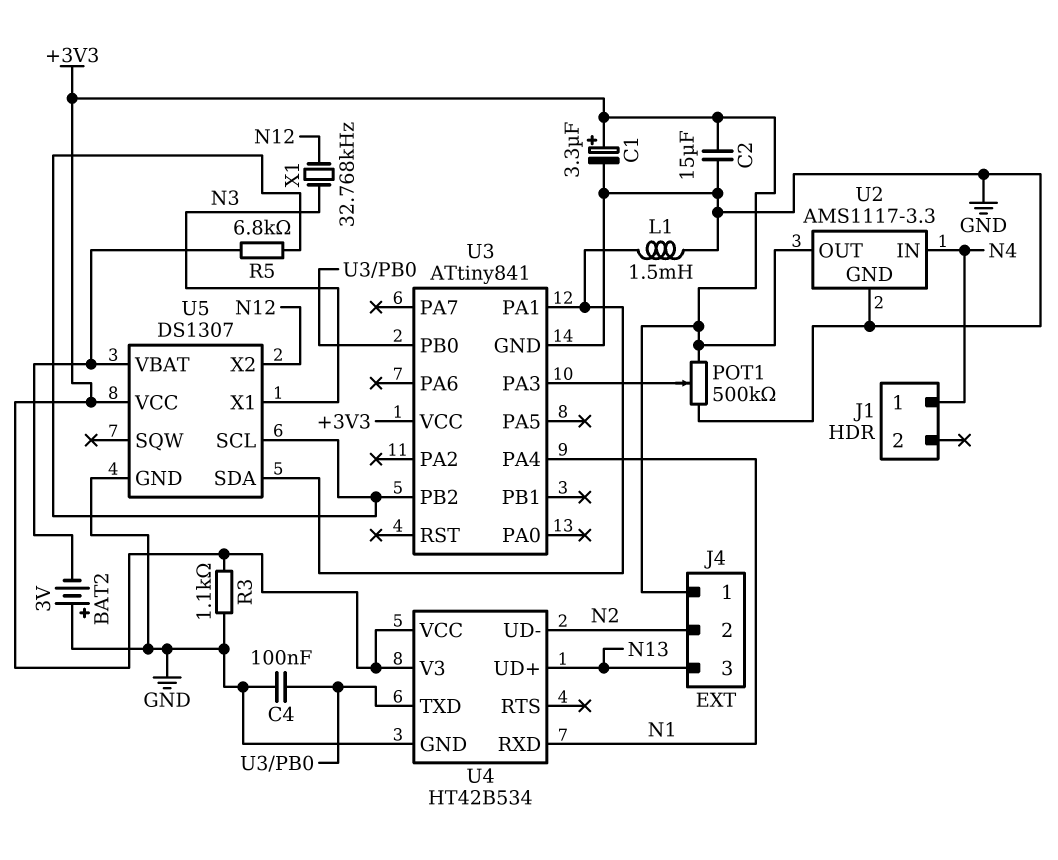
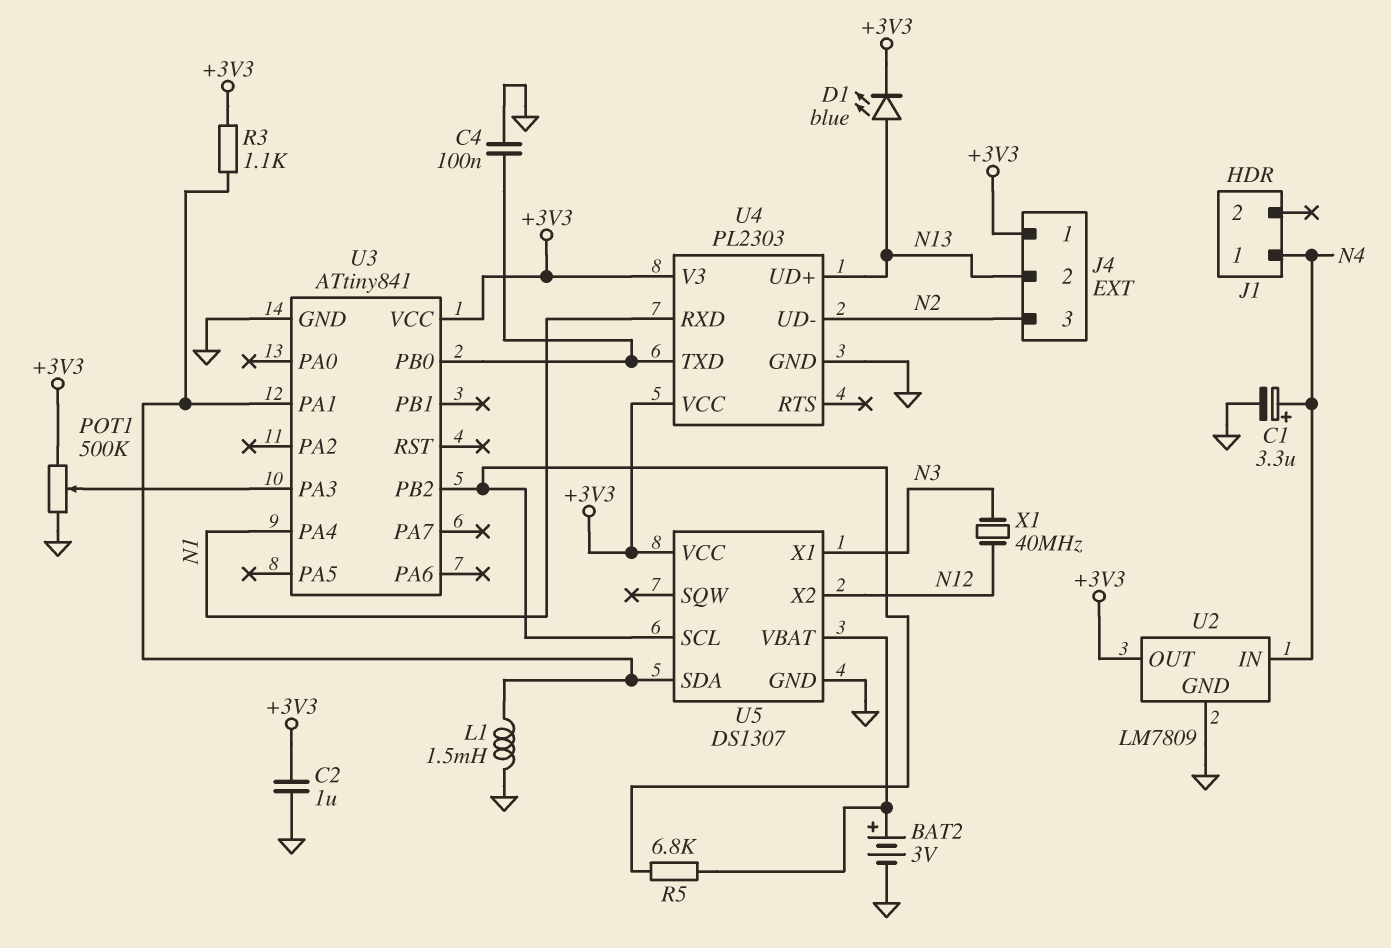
BAT2: 3V (plus GND, minus U5/VBAT) -> 3V (plus U5/VBAT, minus GND)
C1: 3.3uF (plus +3V3, minus GND) -> 3.3uF (plus N4, minus GND)
C2: 15uF (+3V3, GND) -> 1uF (+3V3, GND)
D1: none -> LED blue (A N13, K +3V3)
J4 pin 2: N2 -> N13
J4 pin 3: N13 -> N2
R3: 1.1k (+3V3, GND) -> 1.1k (+3V3, U3/PA1)
U2: AMS1117-3.3 -> LM7809
U4: HT42B534 -> PL2303
X1: 32.768kHz (N3, N12) -> 40MHz (N3, N12)

